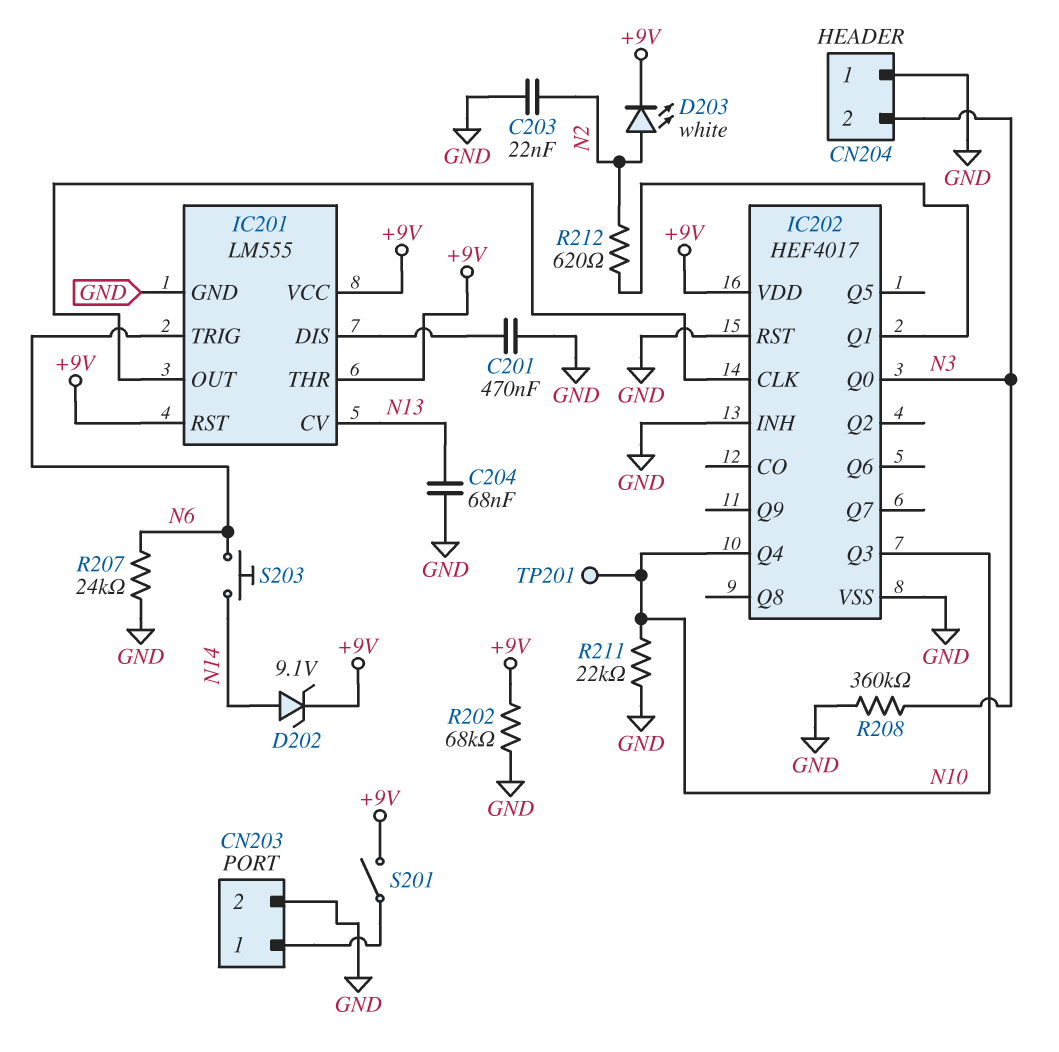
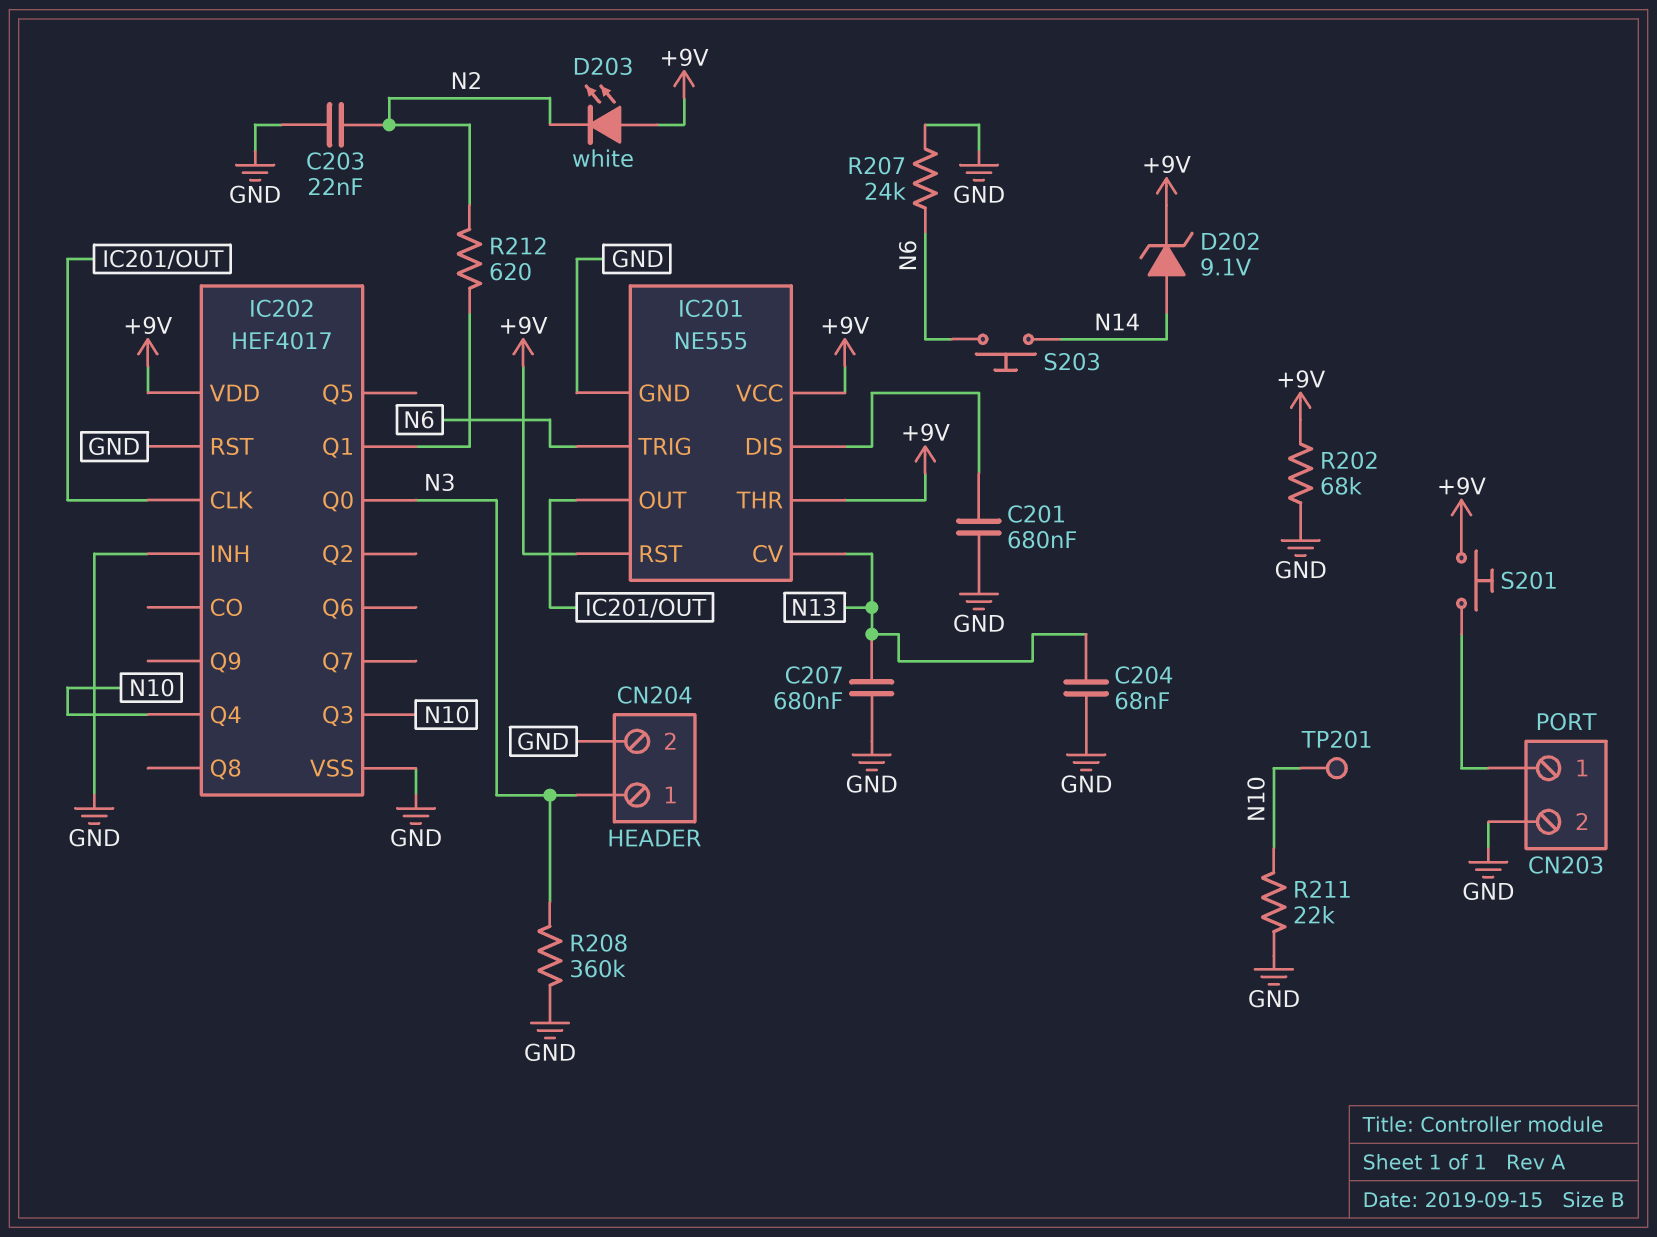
C201: 470nF (GND, IC201/DIS) -> 680nF (GND, IC201/DIS)
C207: none -> 680nF (GND, N13)
CN204 pin 1: GND -> N3
CN204 pin 2: N3 -> GND
D203: LED white (A N2, K +9V) -> LED white (A +9V, K N2)
IC201: LM555 -> NE555
S201: switch (+9V, CN203/1) -> button (+9V, CN203/1)

